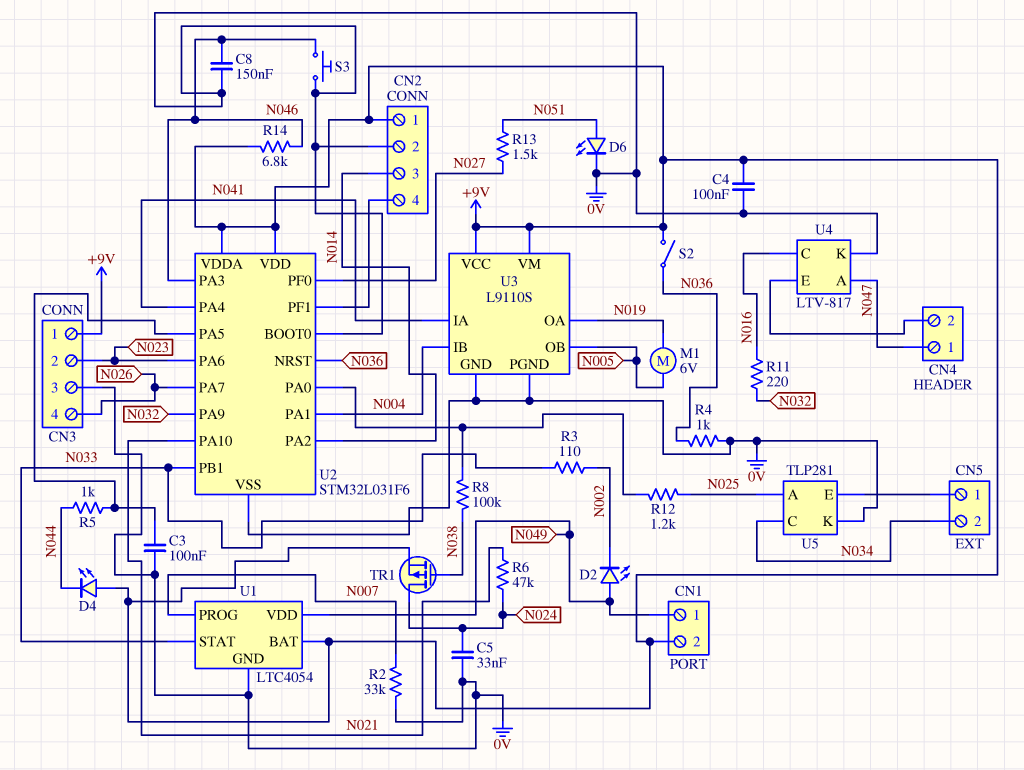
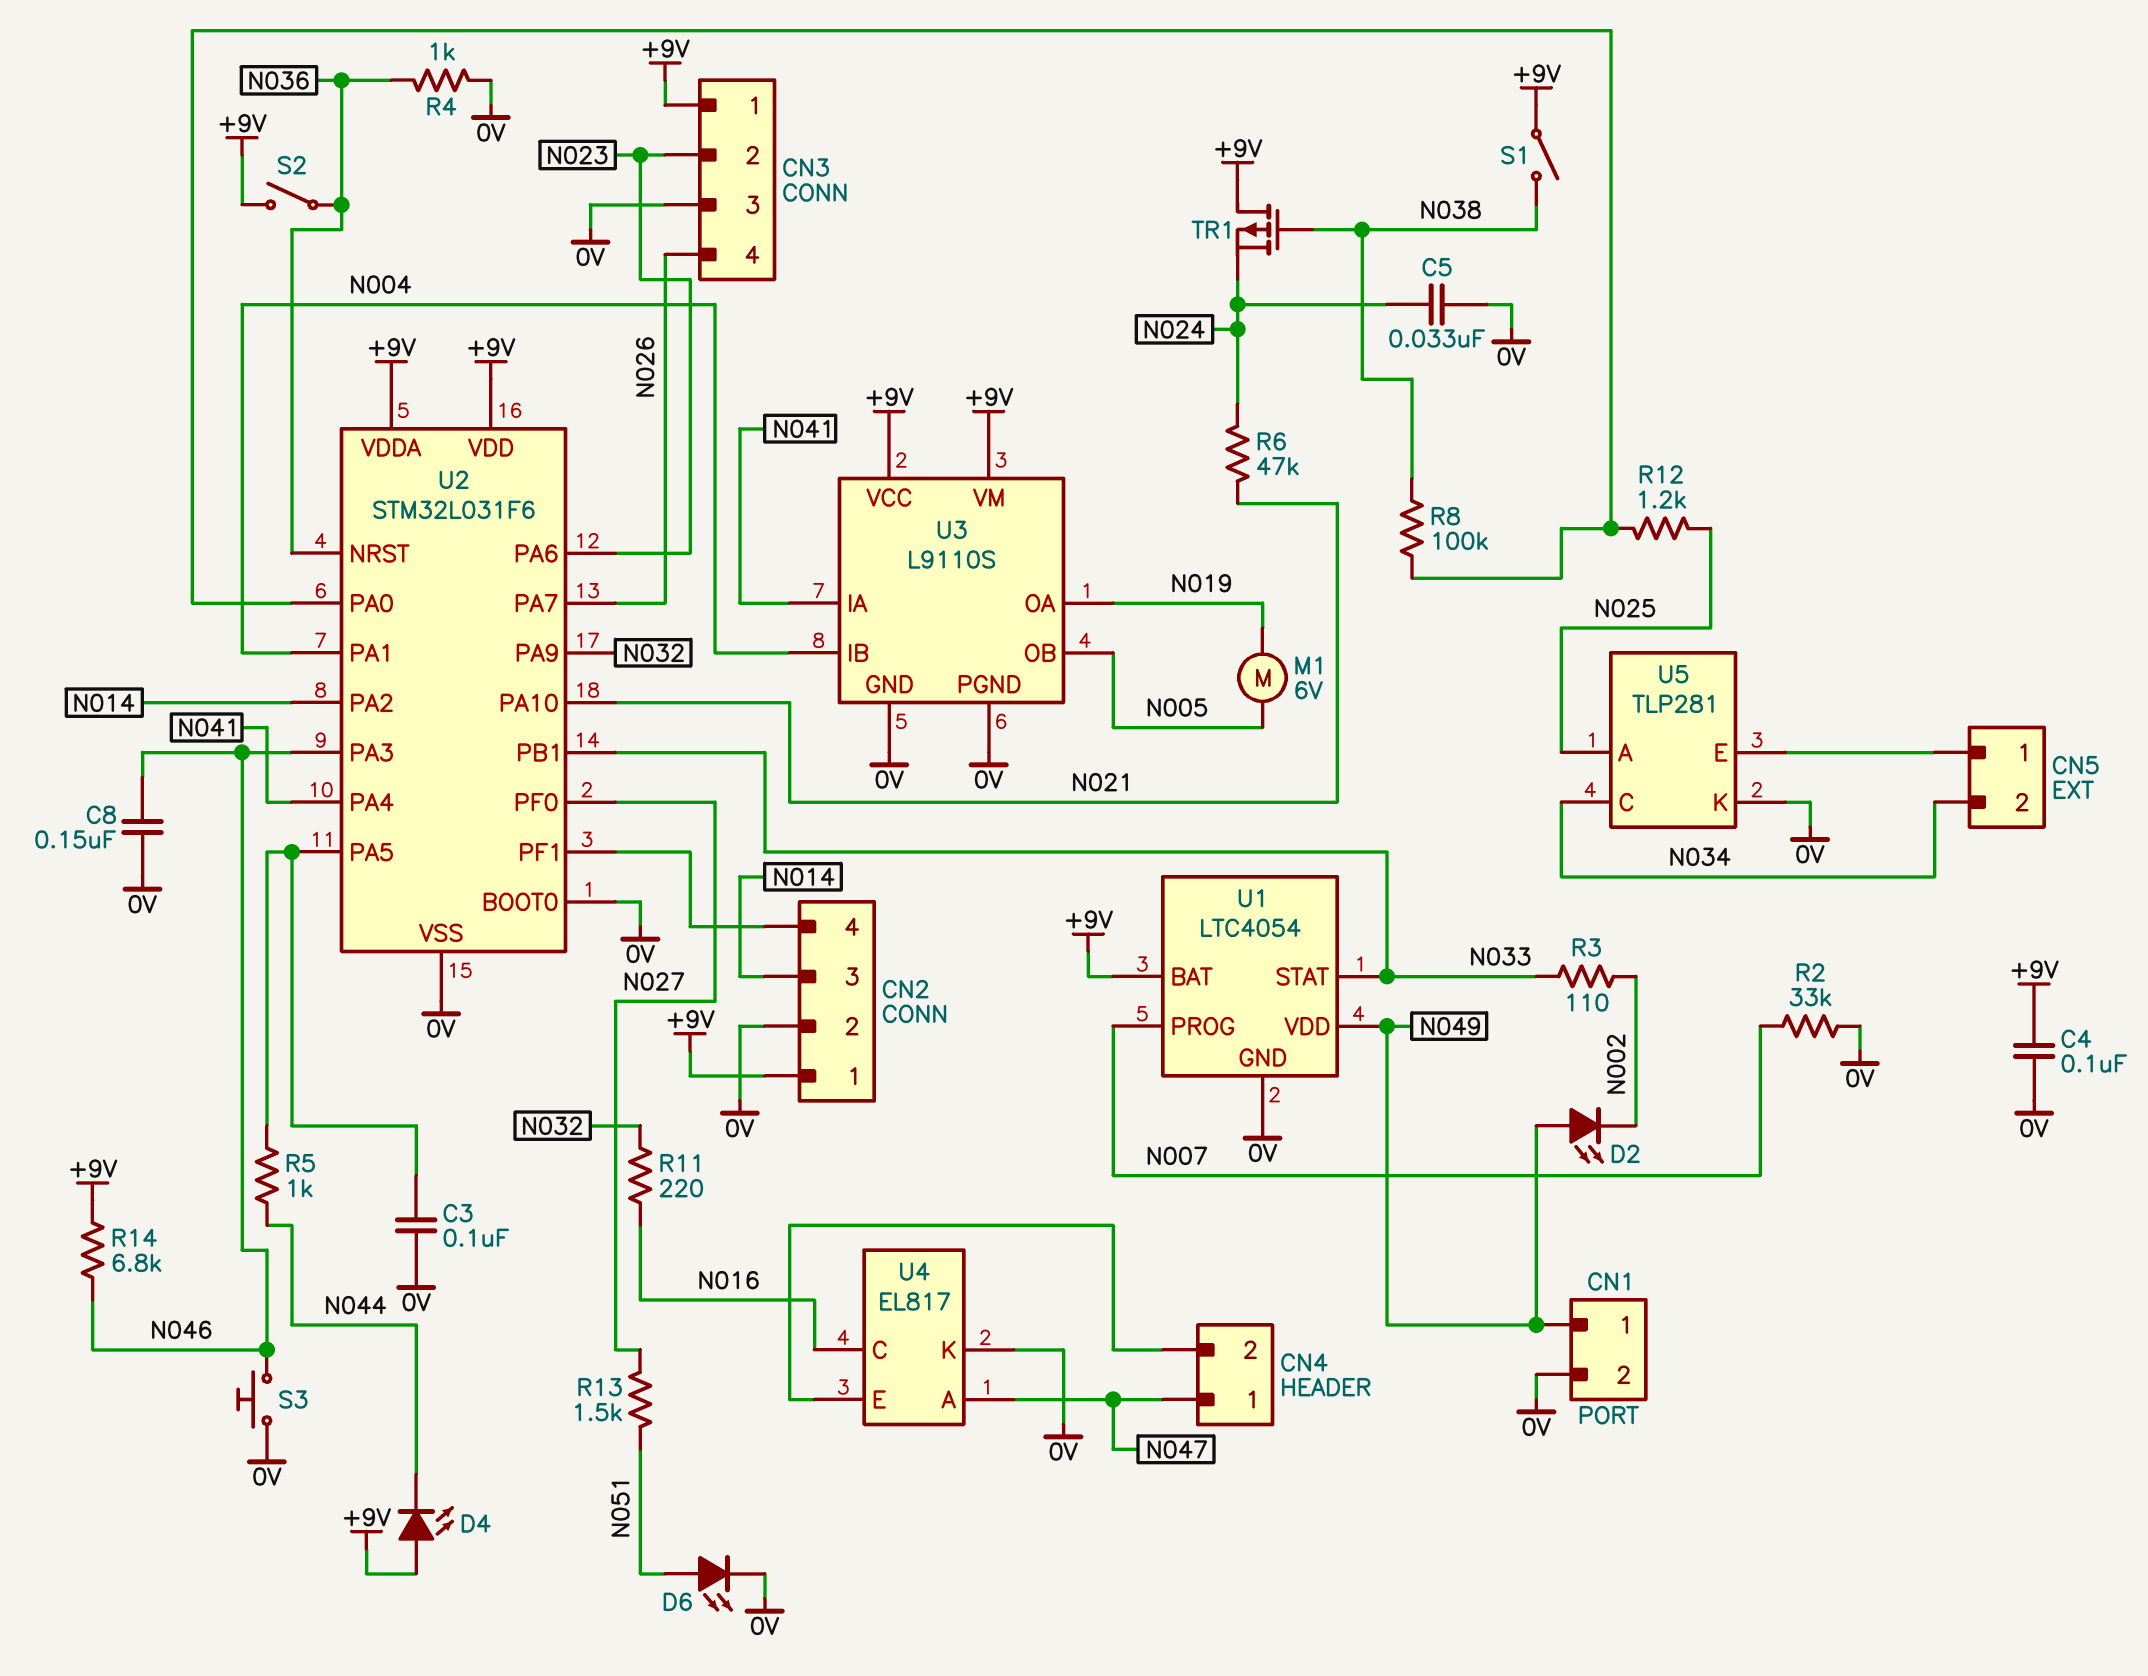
CN1 pin 2: +9V -> 0V
S1: none -> switch (+9V, N038)
TR1: PMOS (G N038, D N024, S +9V) -> PMOS (G N038, D +9V, S N024)
U4: LTV-817 -> EL817

